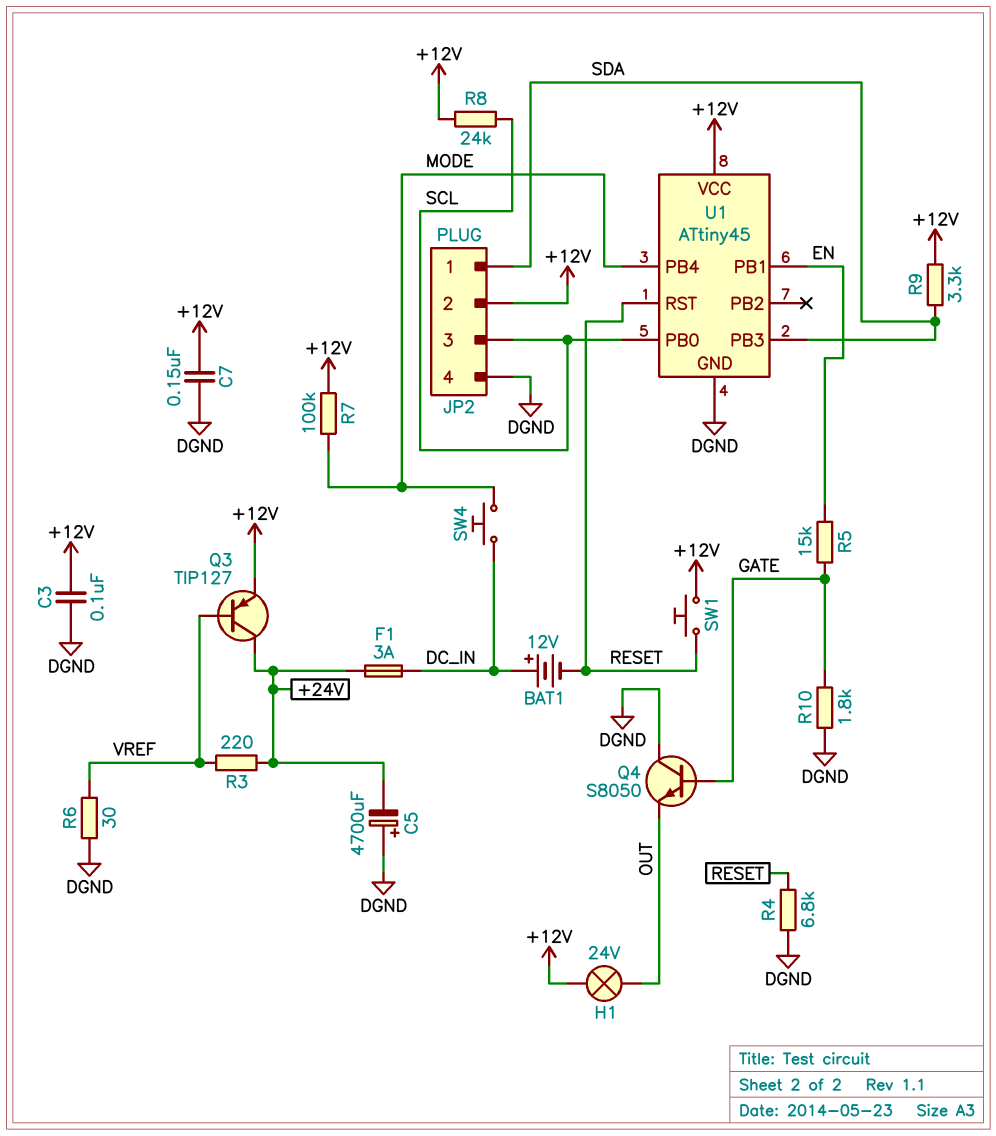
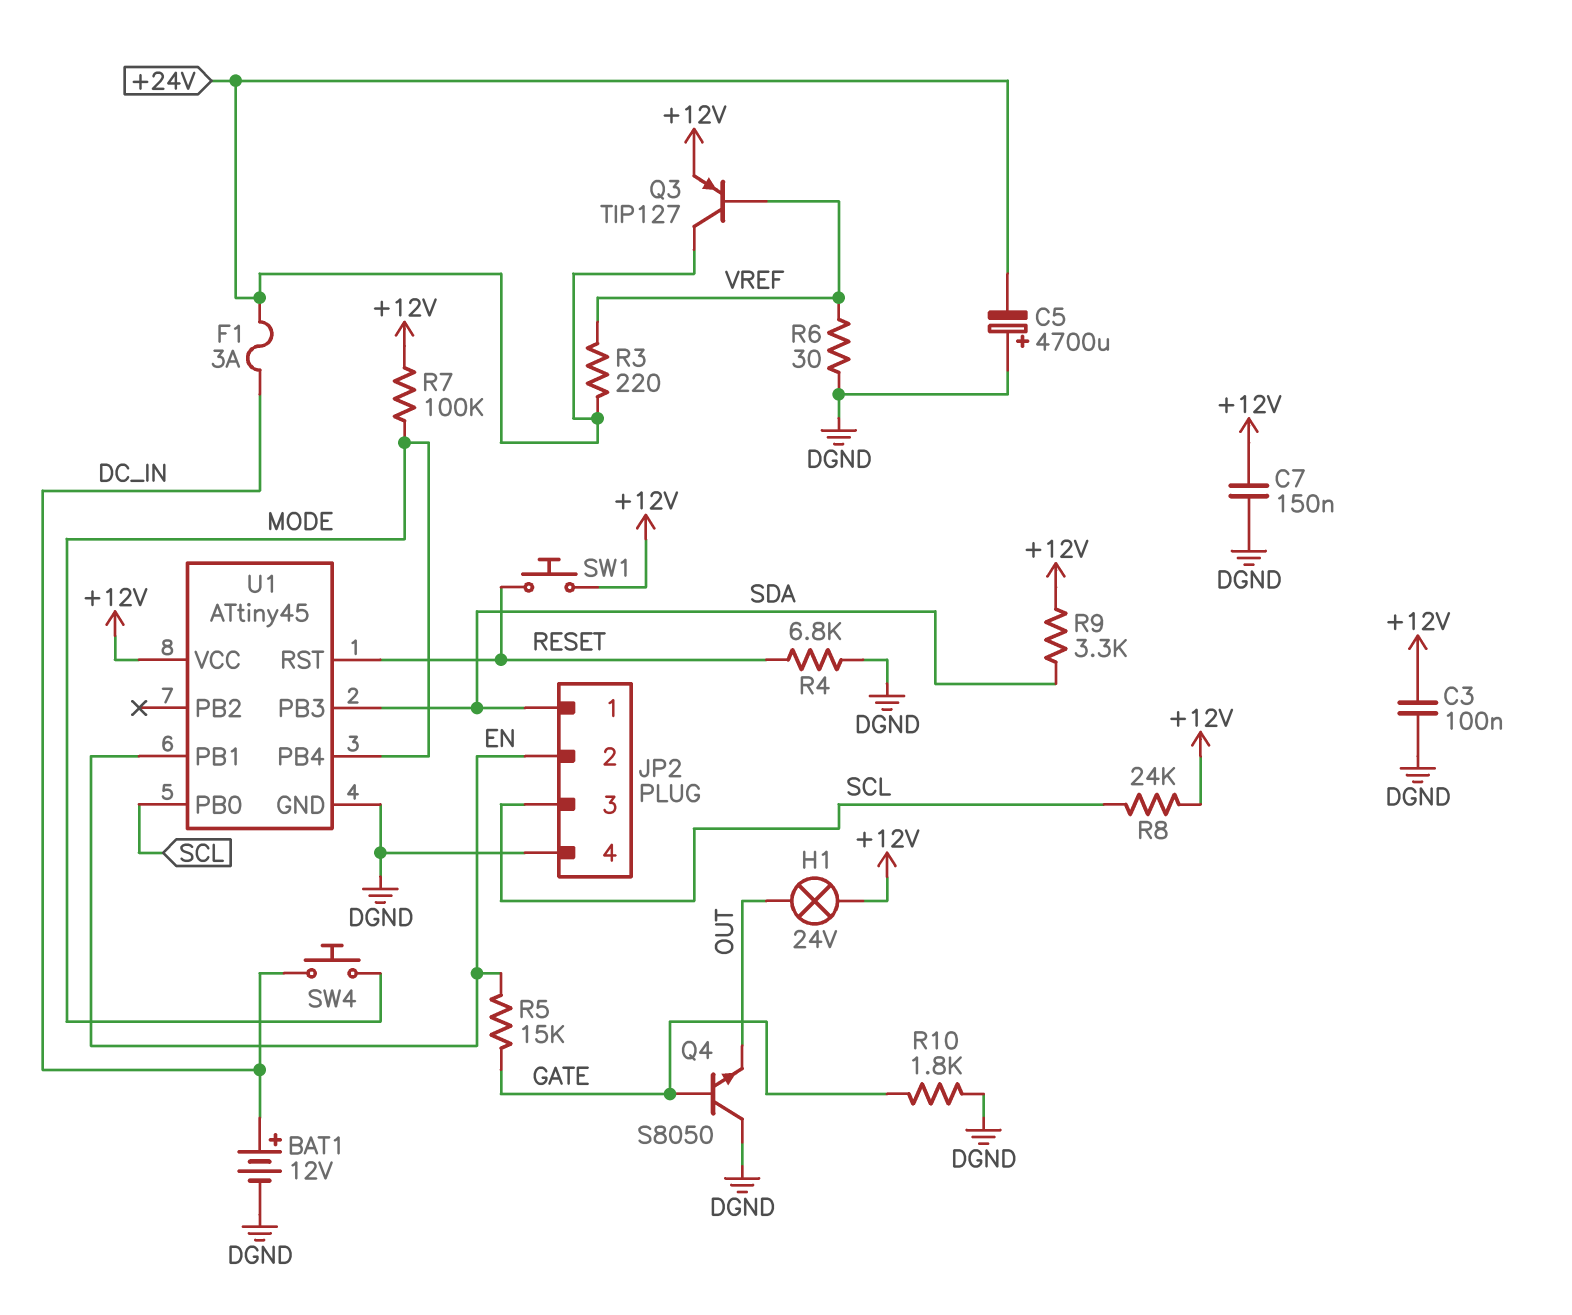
BAT1: 12V (plus DC_IN, minus RESET) -> 12V (plus DC_IN, minus DGND)
JP2 pin 2: +12V -> EN

